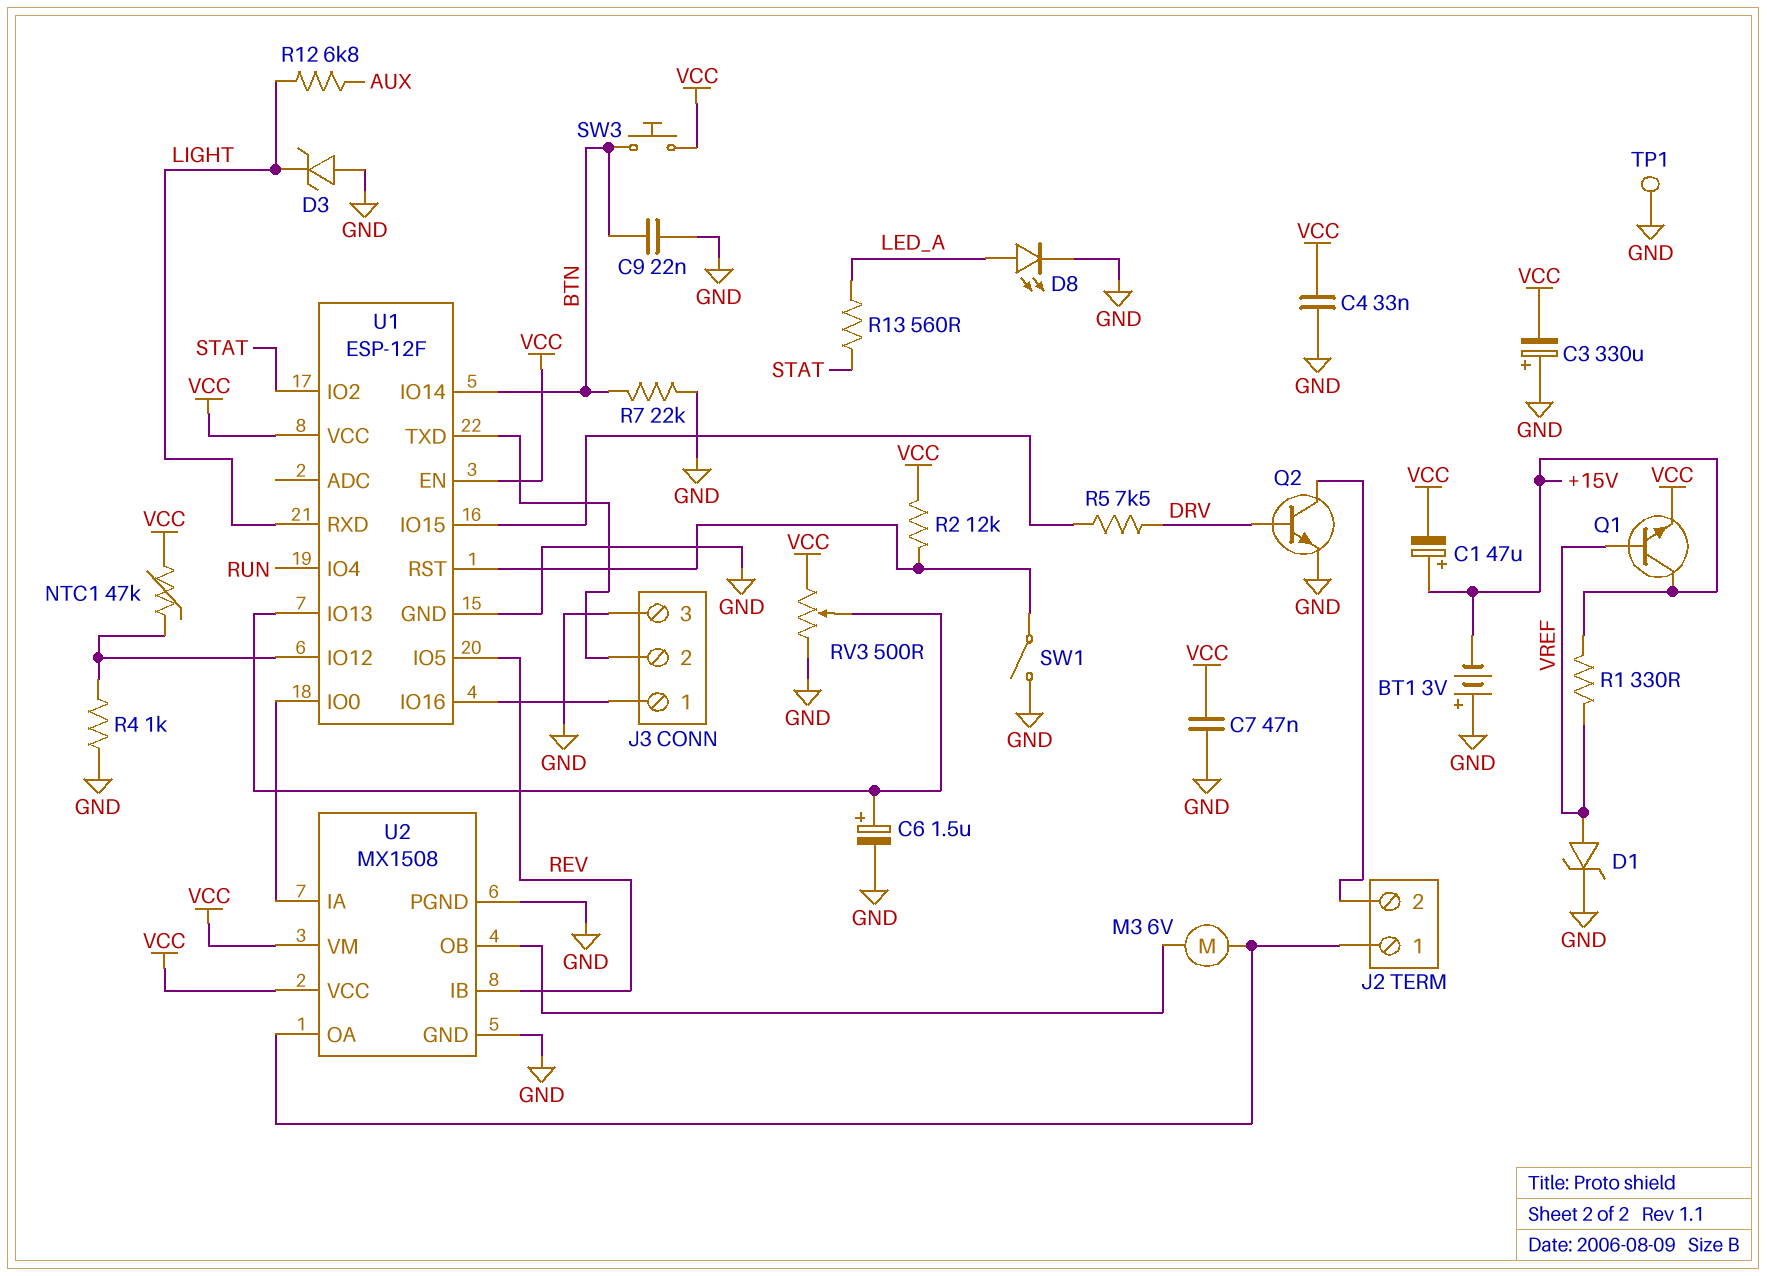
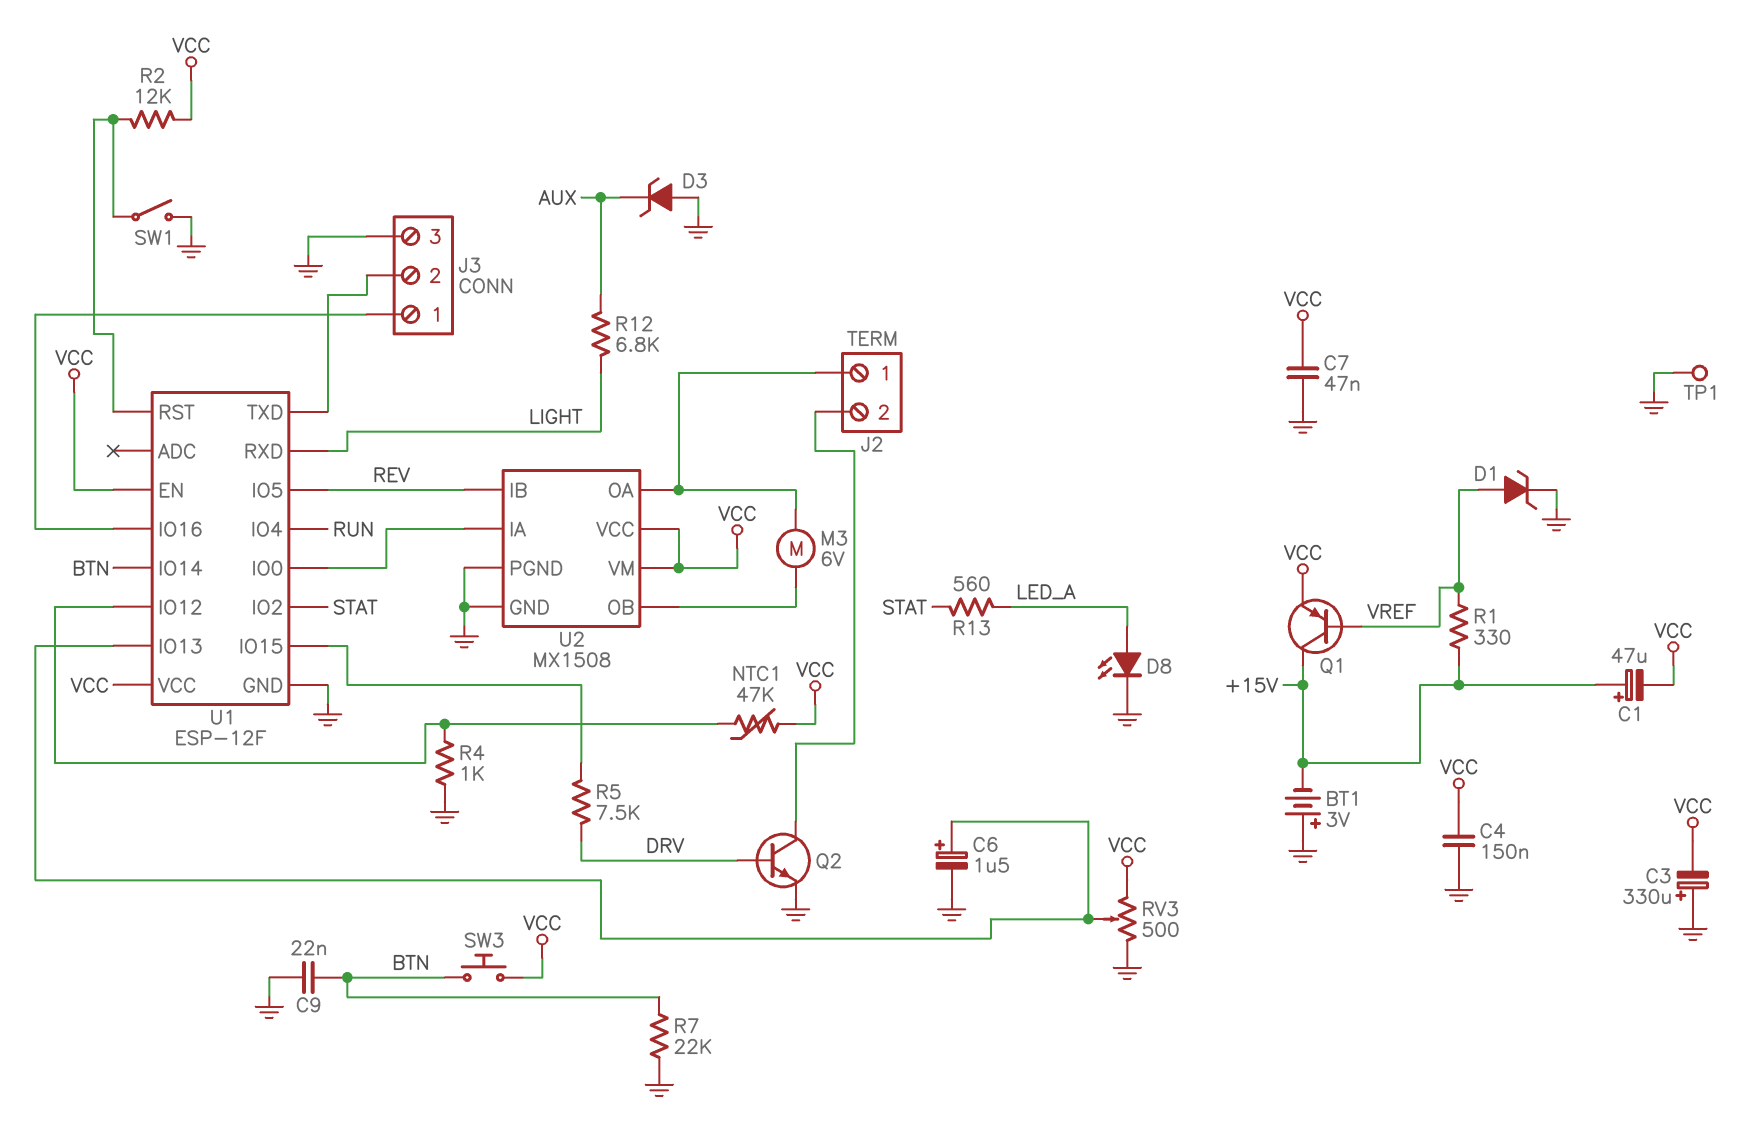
C4: 33nF (GND, VCC) -> 150nF (GND, VCC)
D3: zener (A GND, K LIGHT) -> zener (A GND, K AUX)
Q1: NPN (B VREF, C +15V, E VCC) -> PNP (B VREF, C +15V, E VCC)

